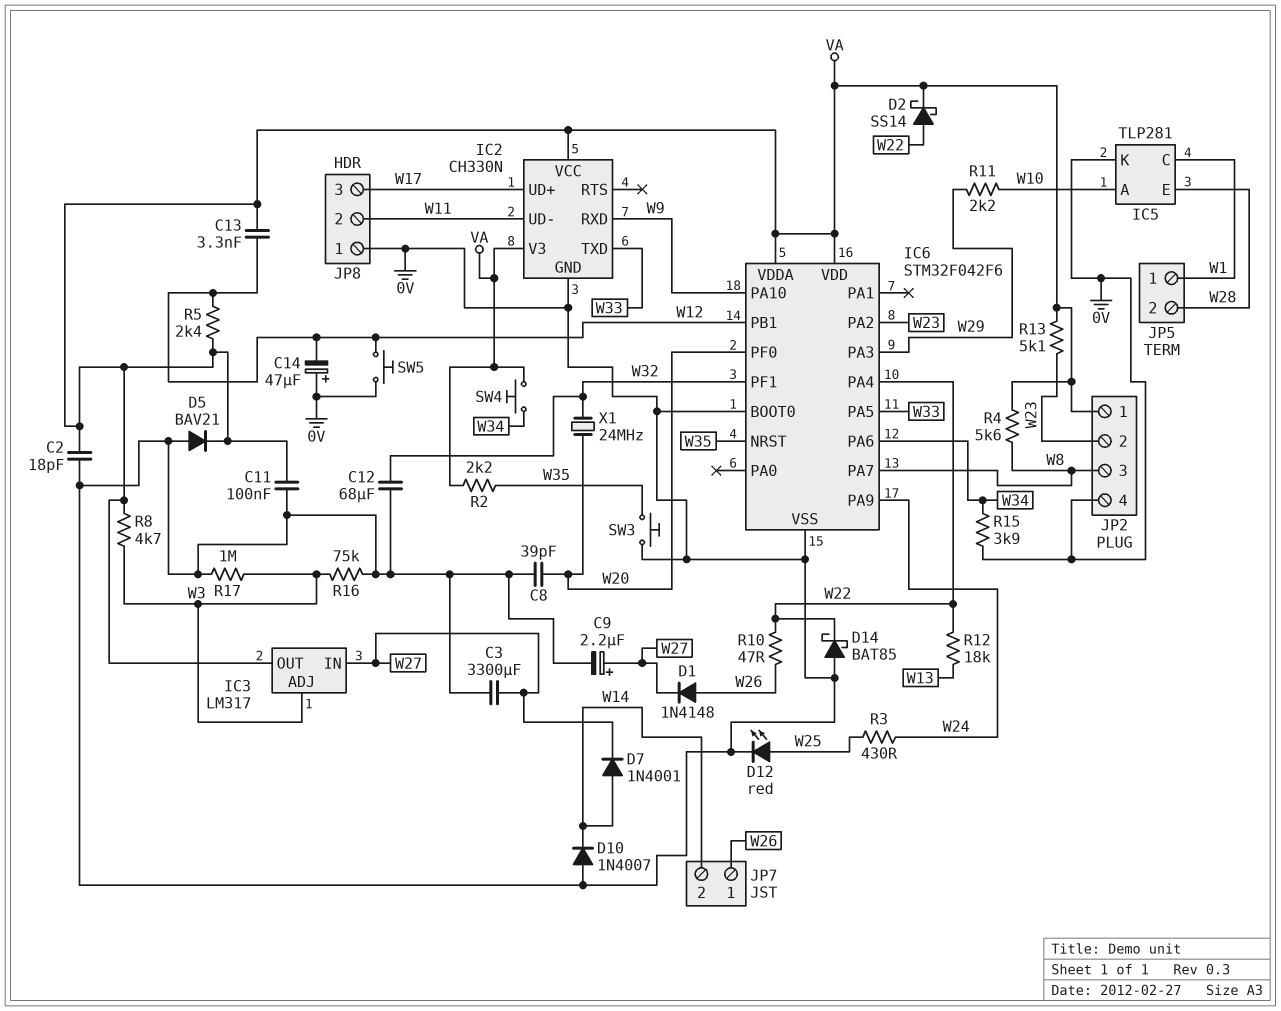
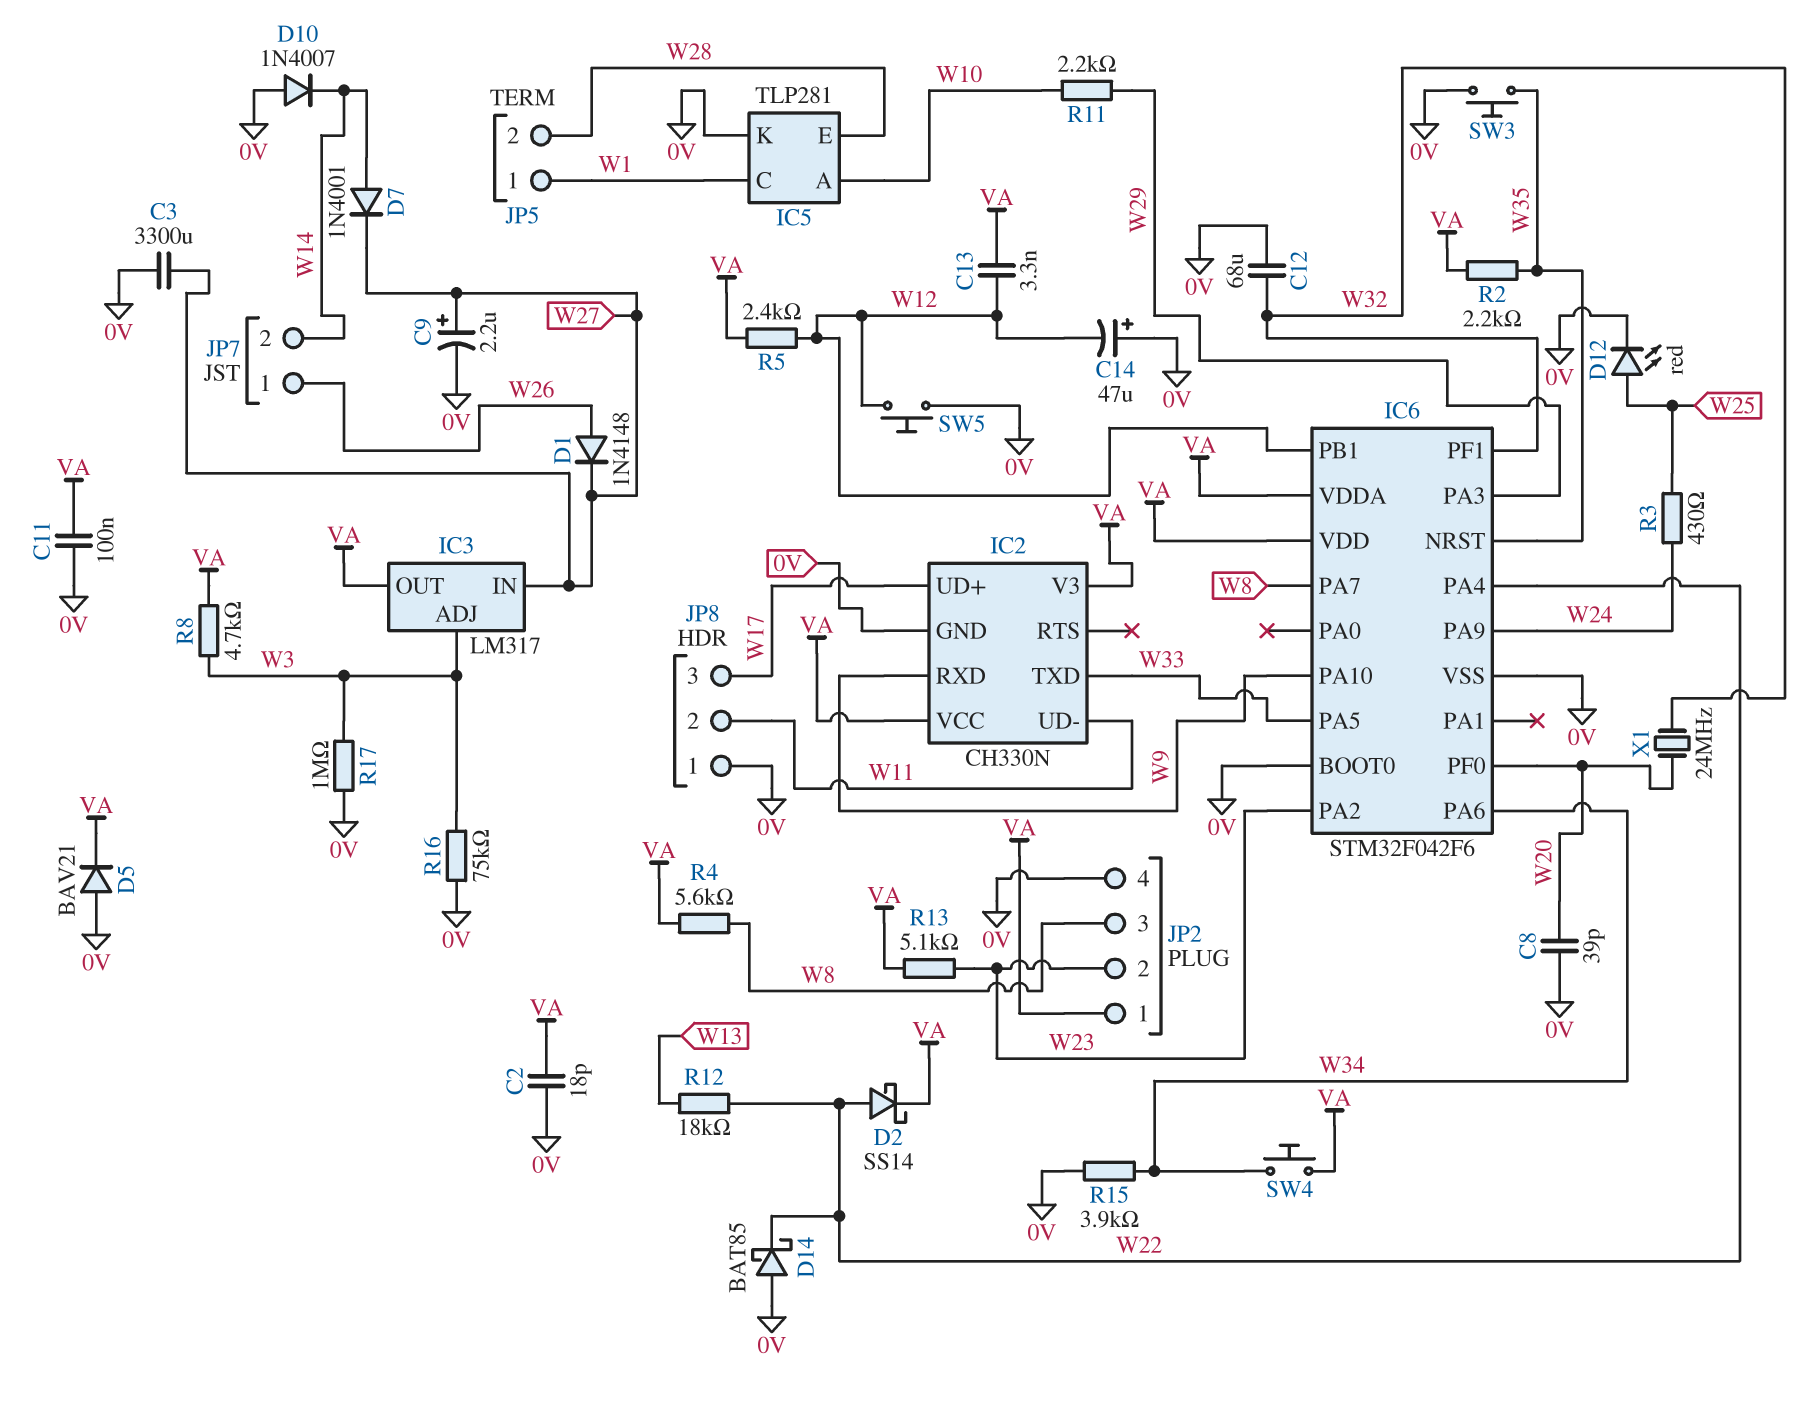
R10: 47 (W22, W26) -> none

